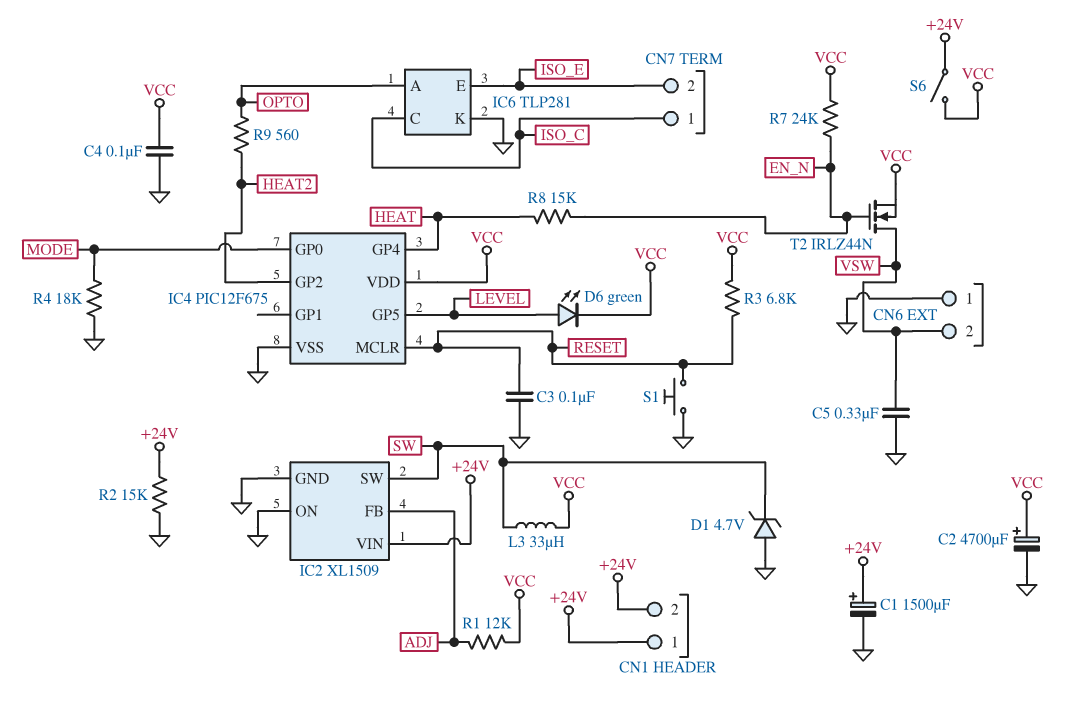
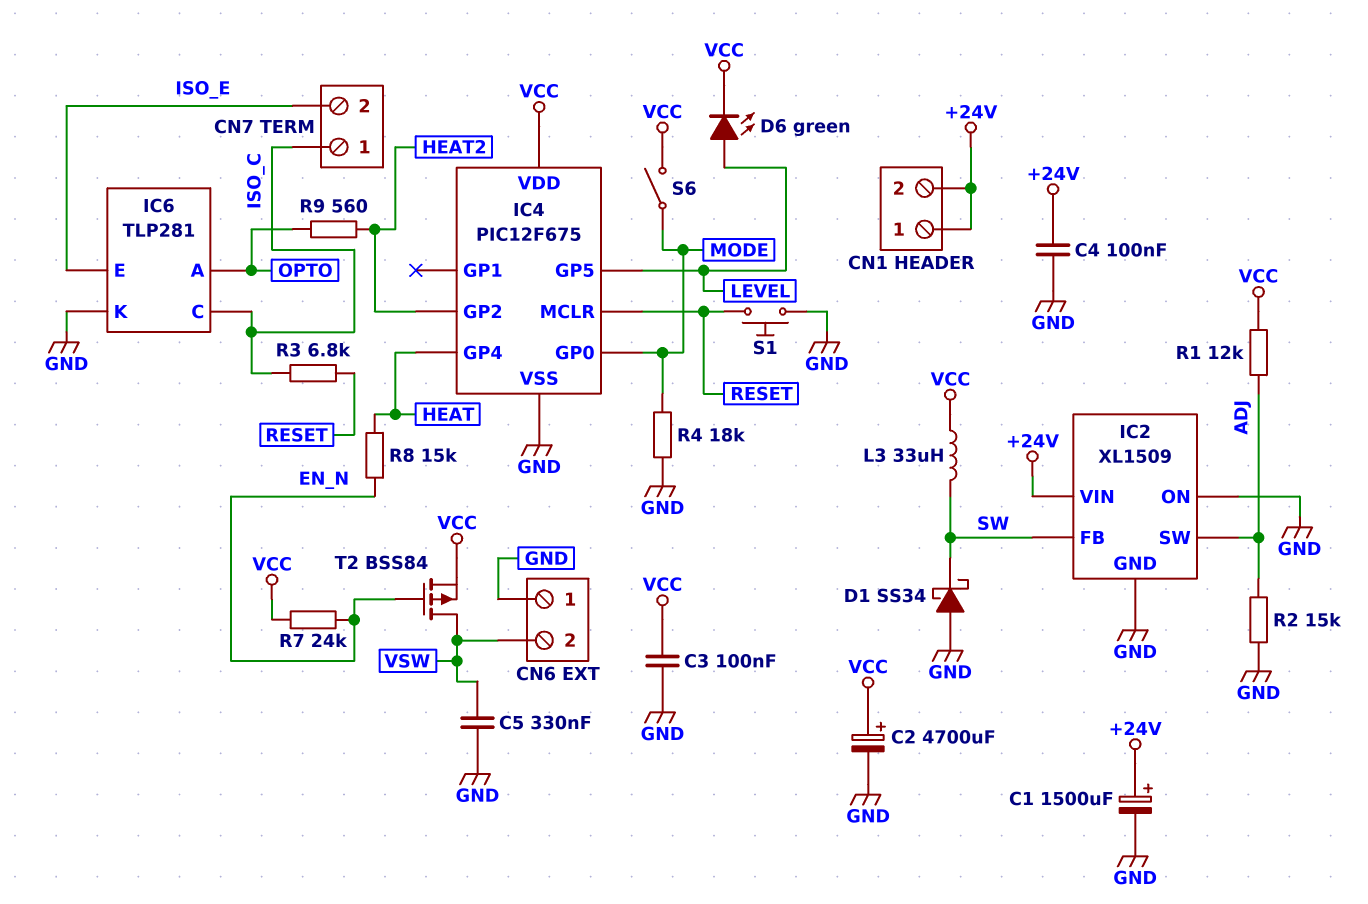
C3: 100nF (GND, RESET) -> 100nF (GND, VCC)
C4: 100nF (GND, VCC) -> 100nF (+24V, GND)
D1: zener 4.7V (A GND, K SW) -> schottky SS34 (A GND, K SW)
IC2 pin FB: ADJ -> SW
IC2 pin SW: SW -> ADJ
R2: 15k (+24V, GND) -> 15k (ADJ, GND)
R3: 6.8k (RESET, VCC) -> 6.8k (ISO_C, RESET)
S6: switch (+24V, VCC) -> switch (MODE, VCC)
T2: NMOS IRLZ44N (G EN_N, D VSW, S VCC) -> PMOS BSS84 (G EN_N, D VSW, S VCC)

